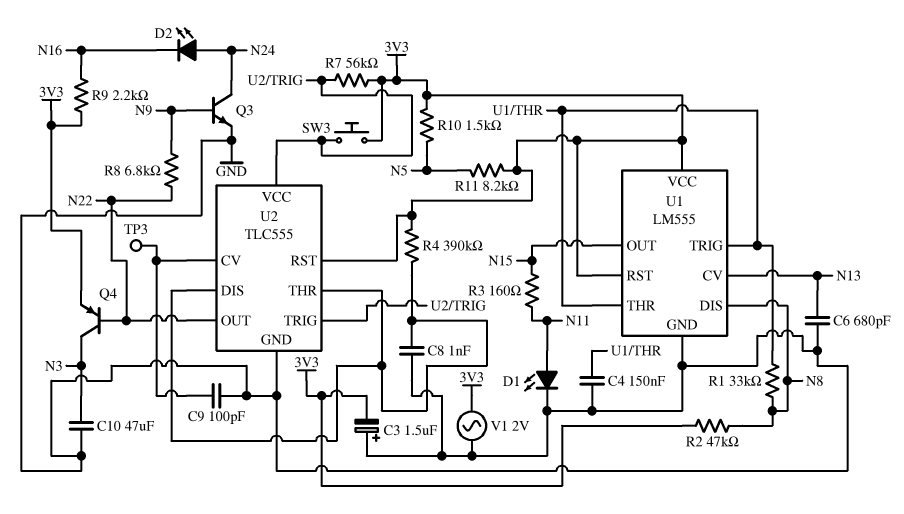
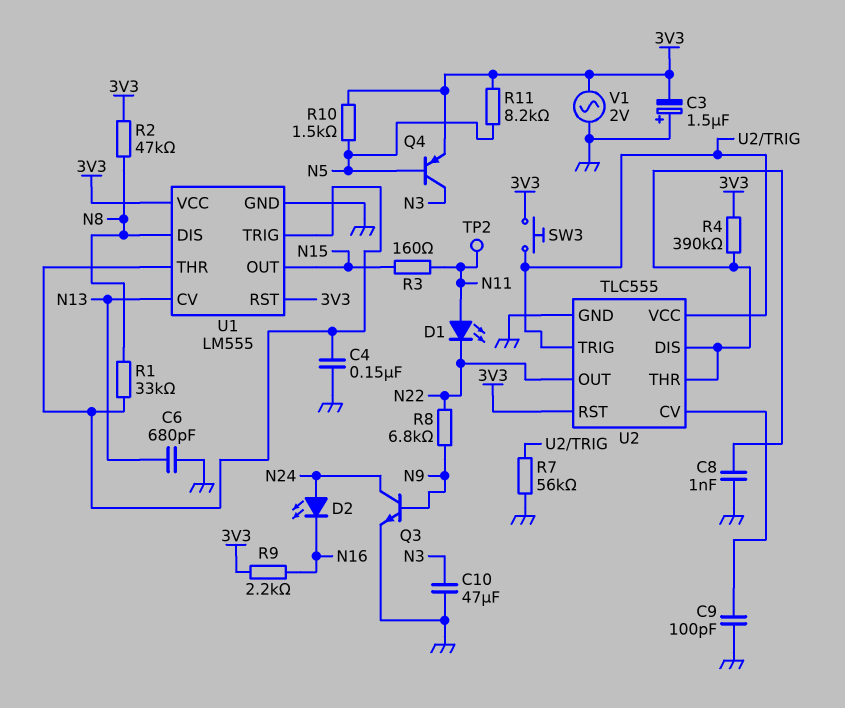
D1: LED (A N11, K GND) -> LED (A N11, K N22)
Q4: PNP (B N22, C N3, E 3V3) -> PNP (B N5, C N3, E 3V3)
R7: 56k (3V3, U2/TRIG) -> 56k (GND, U2/TRIG)
TP2: none -> test point (N11)
TP3: test point (U2/CV) -> none

